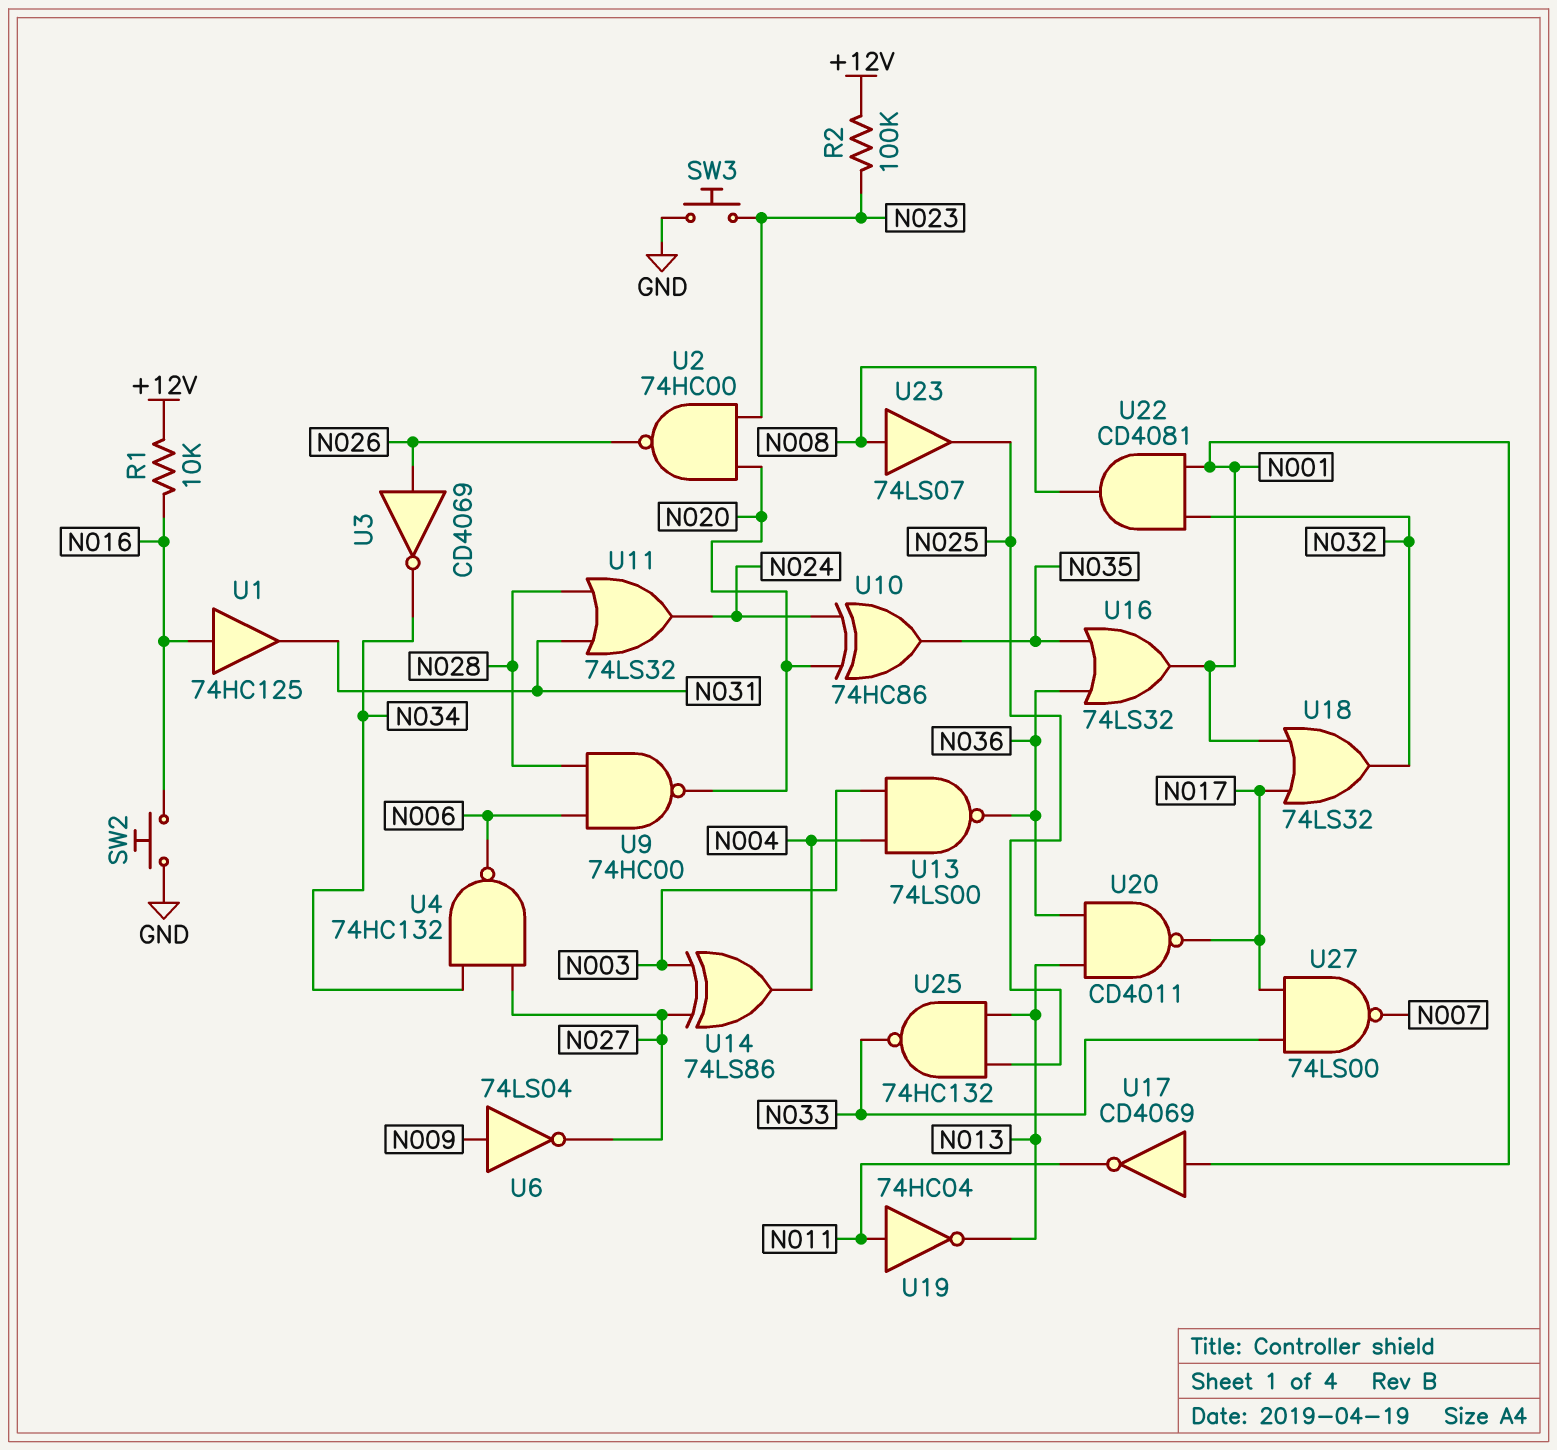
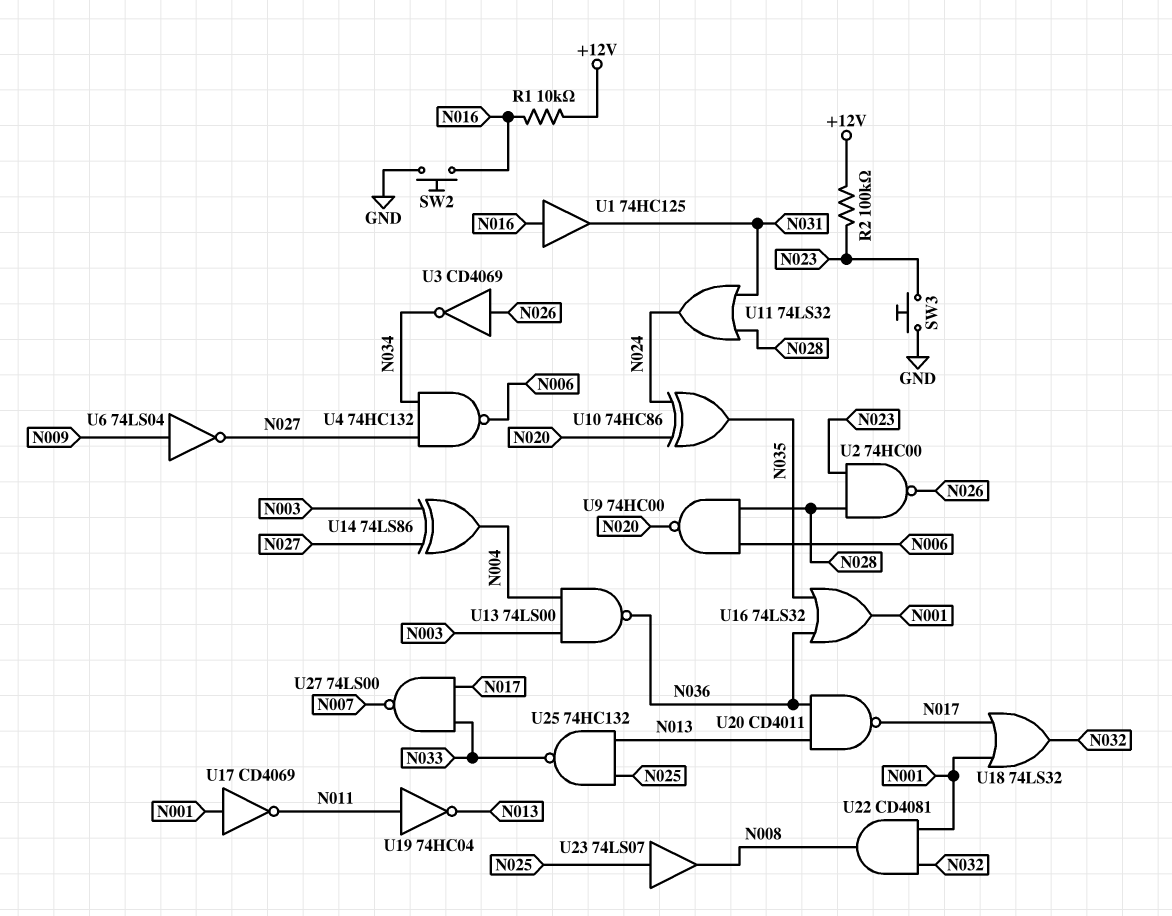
U2: NAND 74HC00 (in N020, in N023, out N026) -> NAND 74HC00 (in N023, in N028, out N026)
U23: buffer 74LS07 (in N008, out N025) -> buffer 74LS07 (in N025, out N008)

